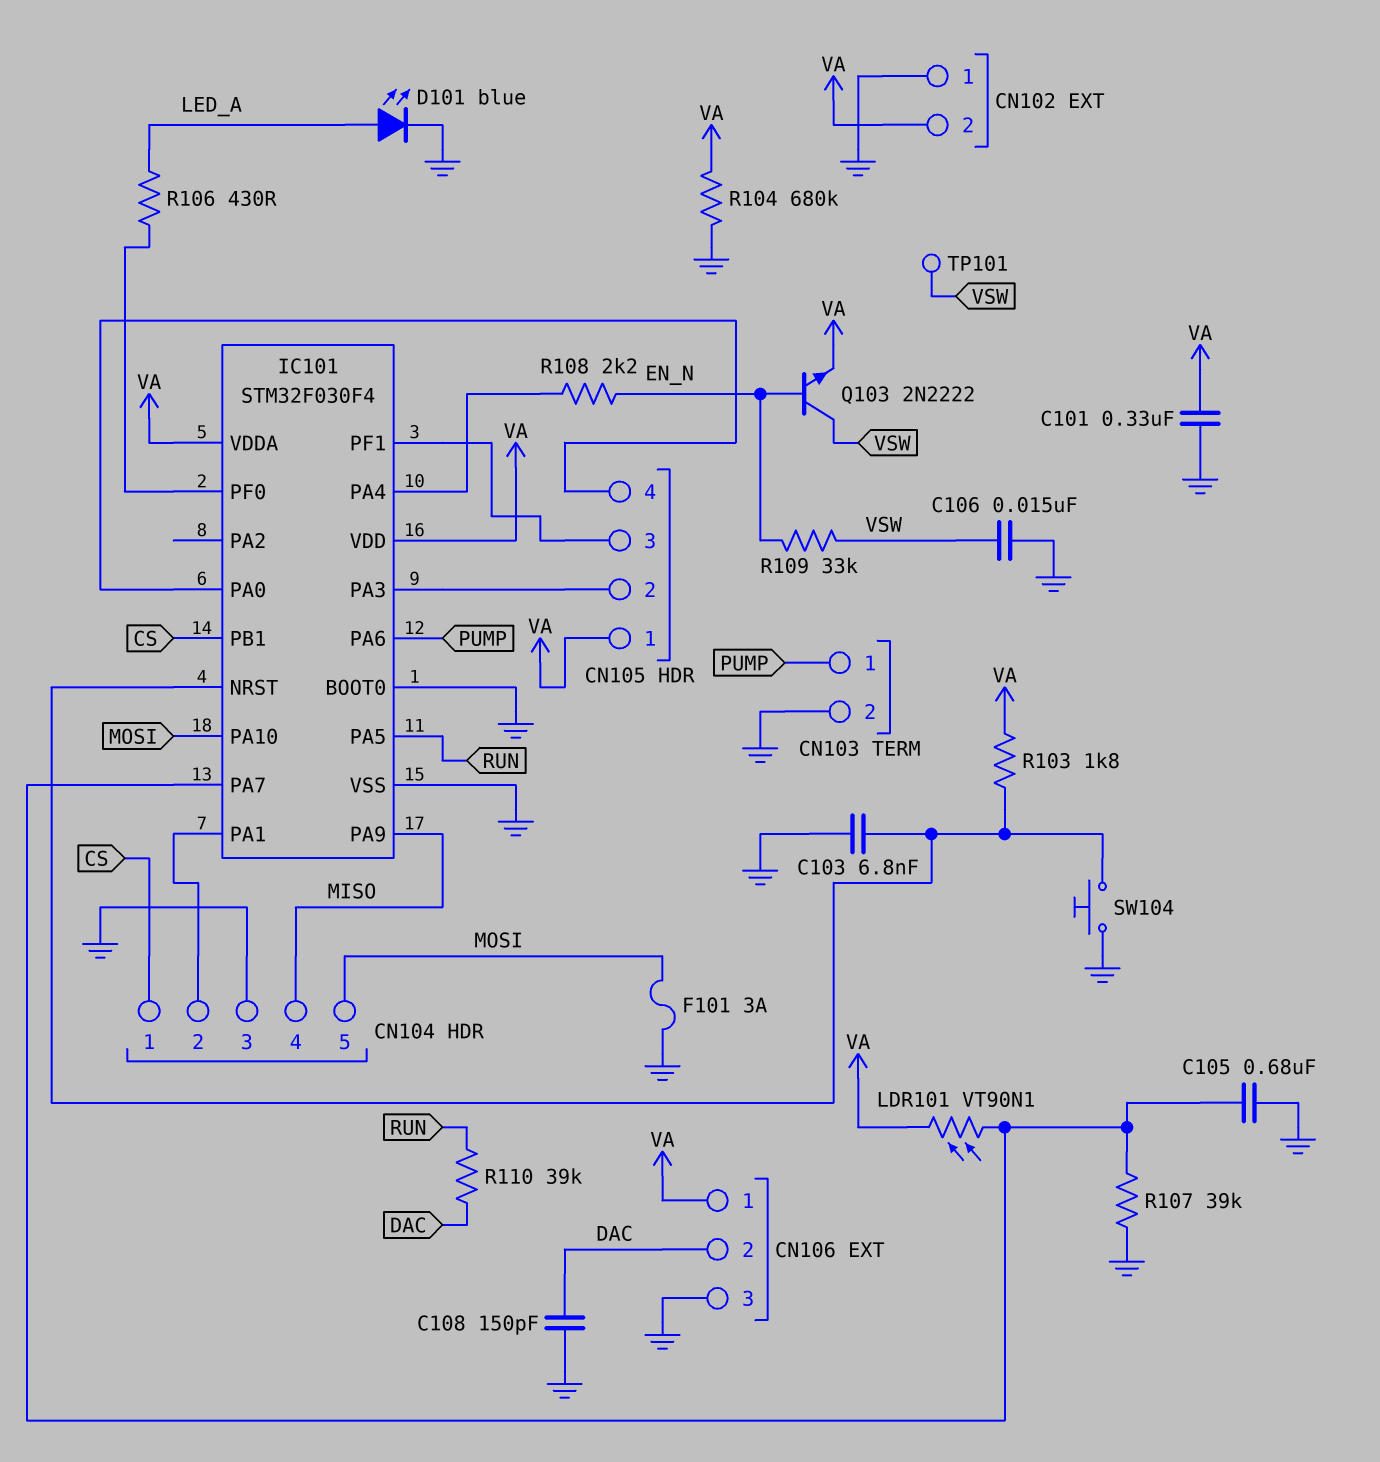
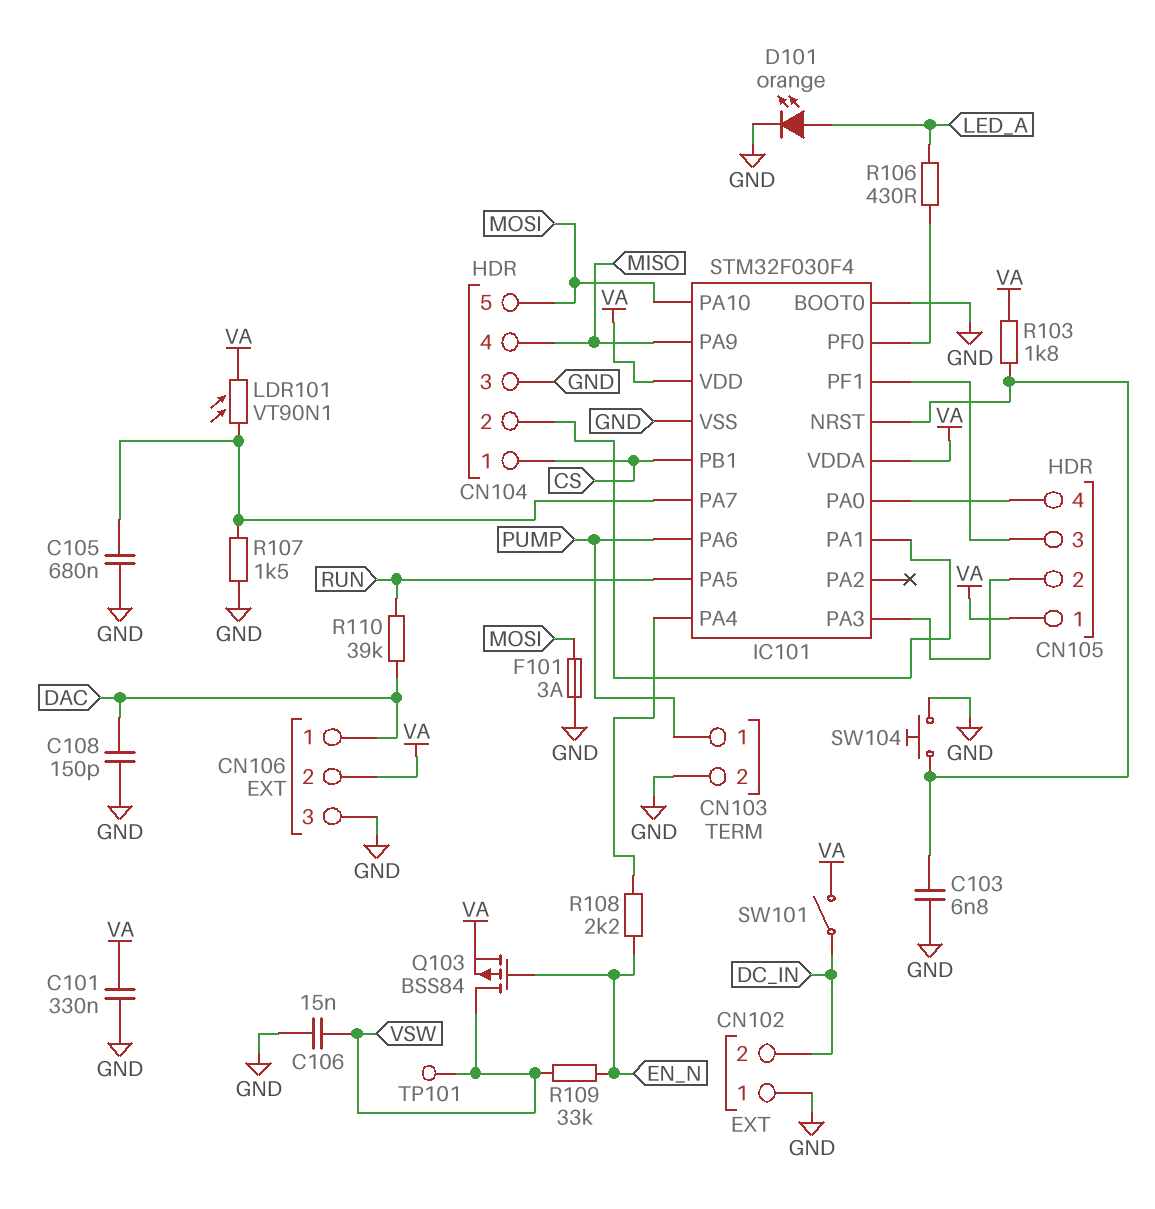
CN102 pin 2: VA -> DC_IN
CN106 pin 1: VA -> DAC
CN106 pin 2: DAC -> VA
D101: LED blue (A LED_A, K GND) -> LED orange (A LED_A, K GND)
Q103: NPN 2N2222 (B EN_N, C VSW, E VA) -> PMOS BSS84 (G EN_N, D VSW, S VA)
R104: 680k (GND, VA) -> none
R107: 39k (GND, IC101/PA7) -> 1.5k (GND, IC101/PA7)
SW101: none -> switch (DC_IN, VA)

